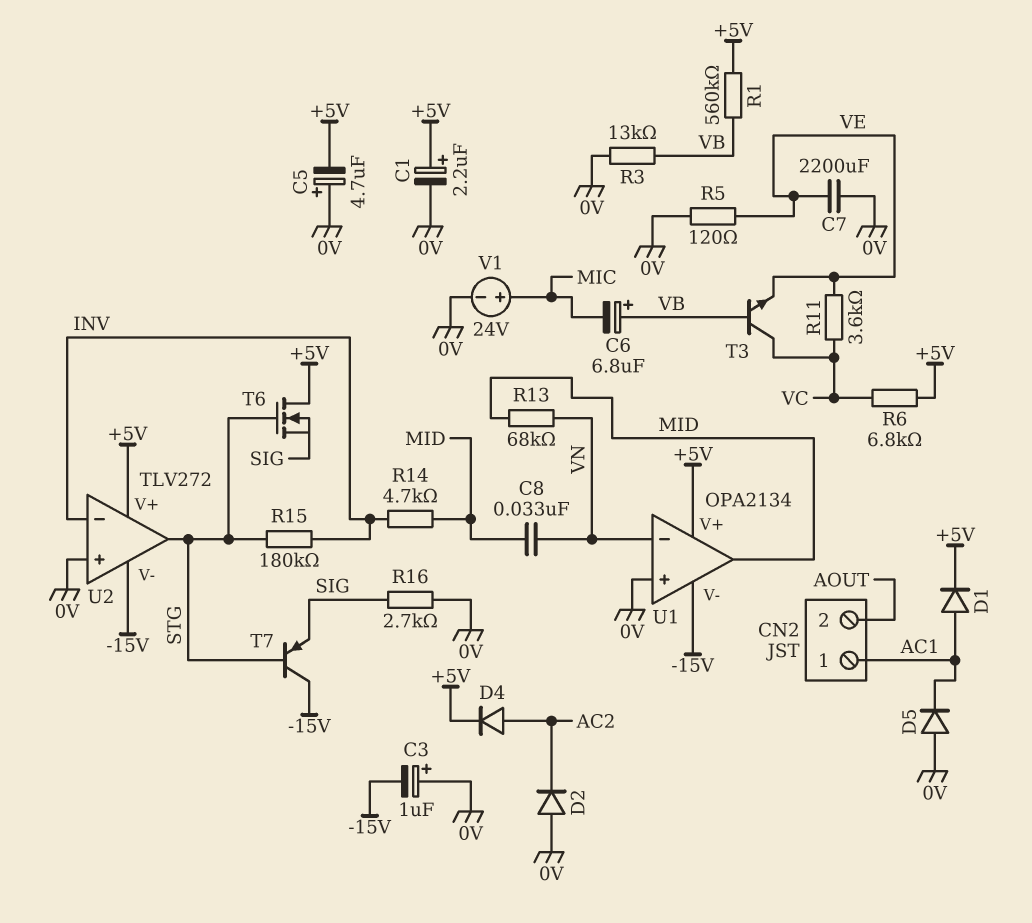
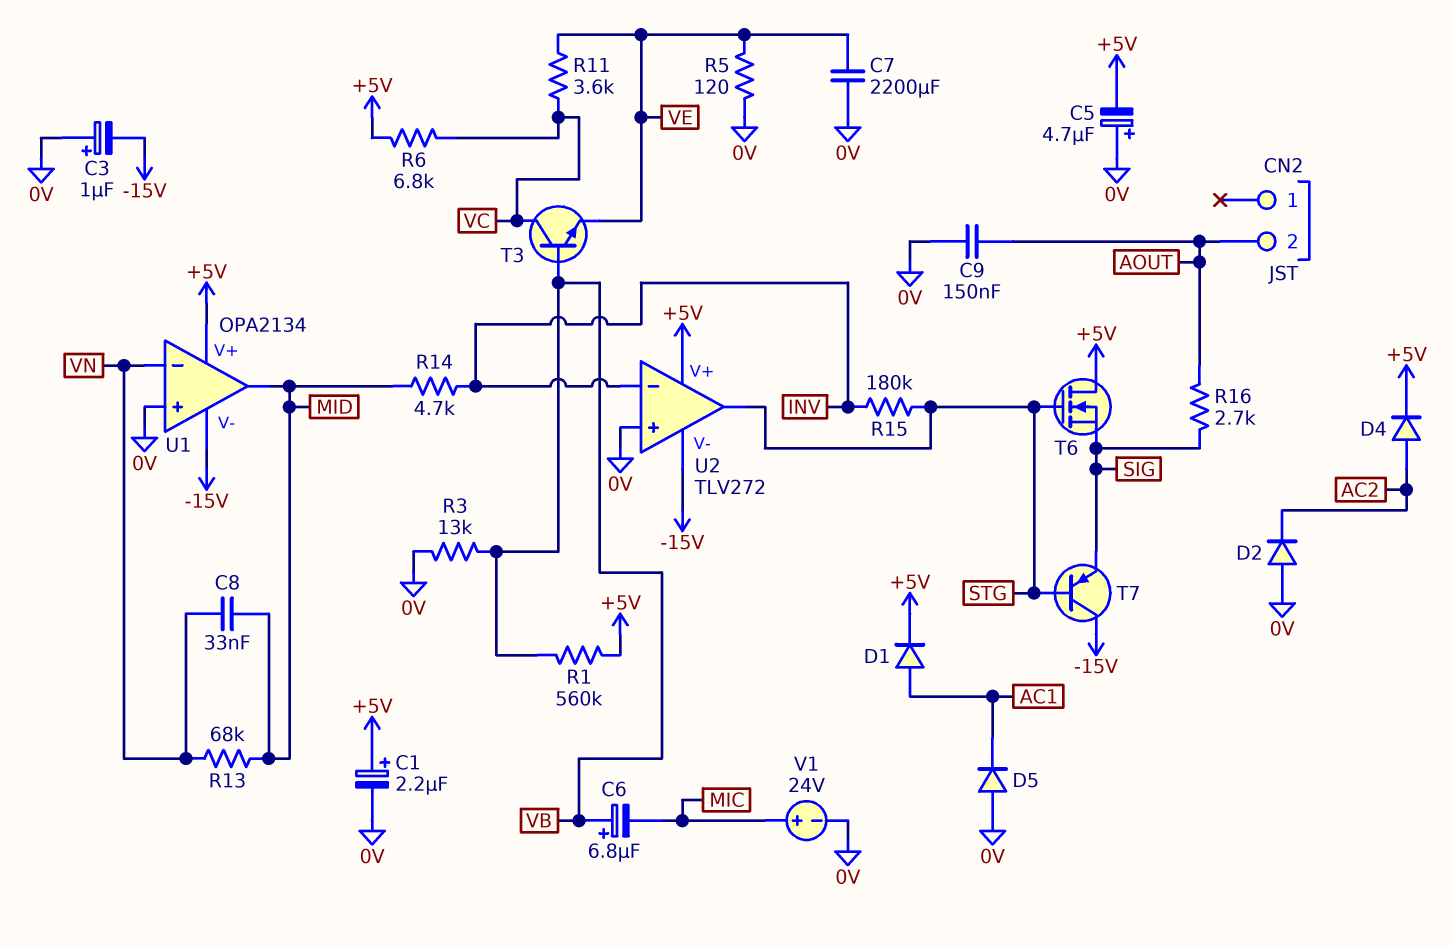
C9: none -> 150nF (0V, AOUT)
CN2 pin 1: AC1 -> none
R16: 2.7k (0V, SIG) -> 2.7k (AOUT, SIG)

